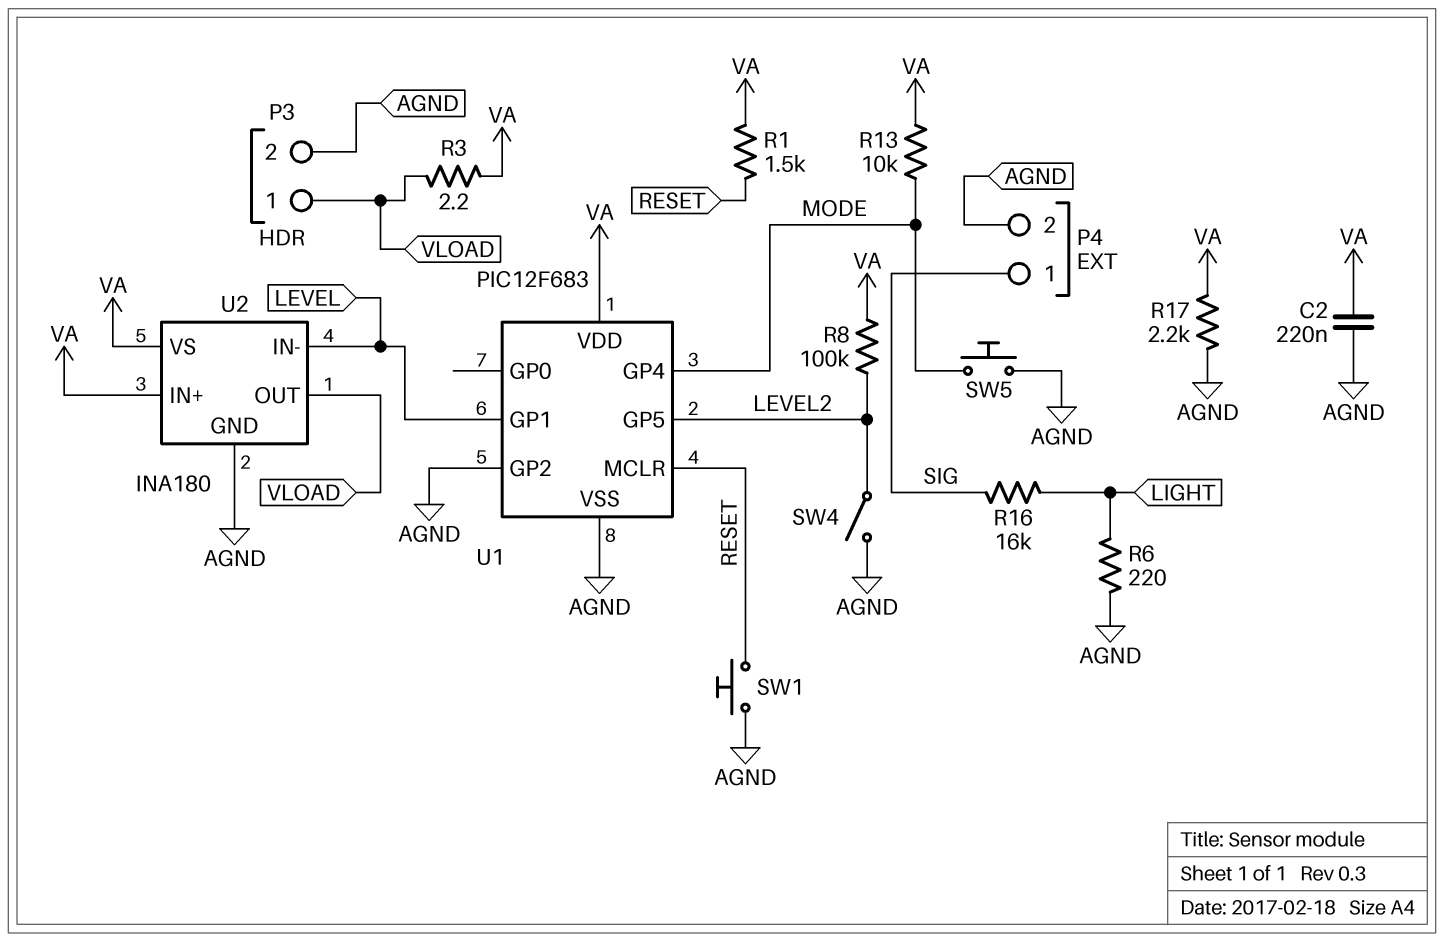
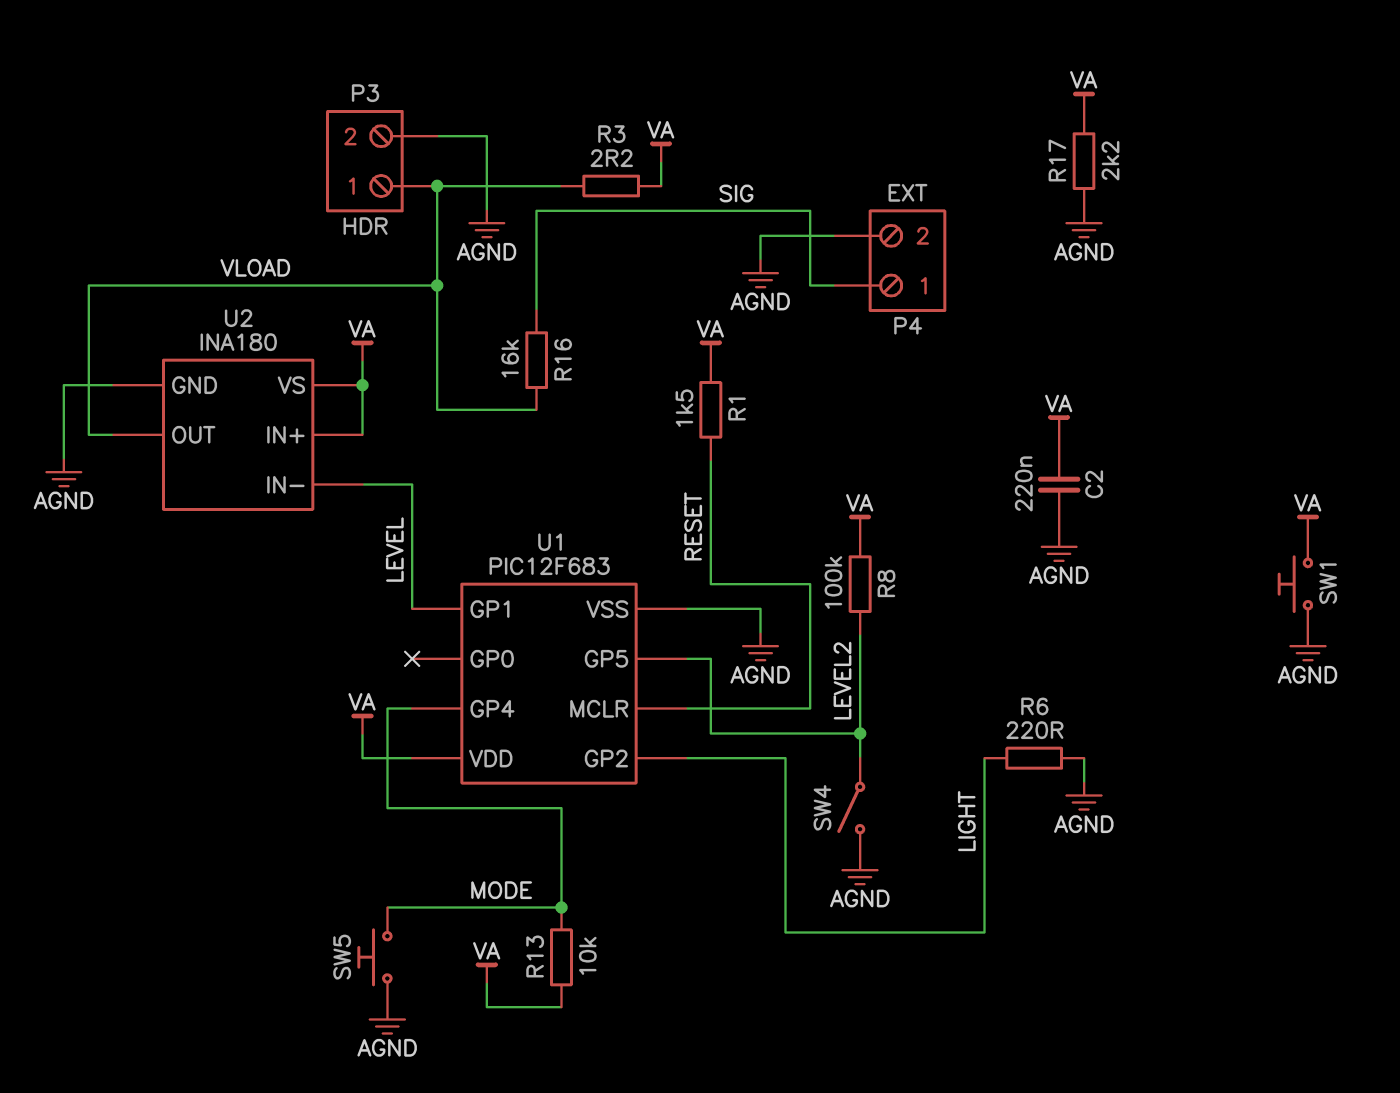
R16: 16k (LIGHT, SIG) -> 16k (SIG, VLOAD)
SW1: button (AGND, RESET) -> button (AGND, VA)
U1 pin GP2: AGND -> LIGHT

